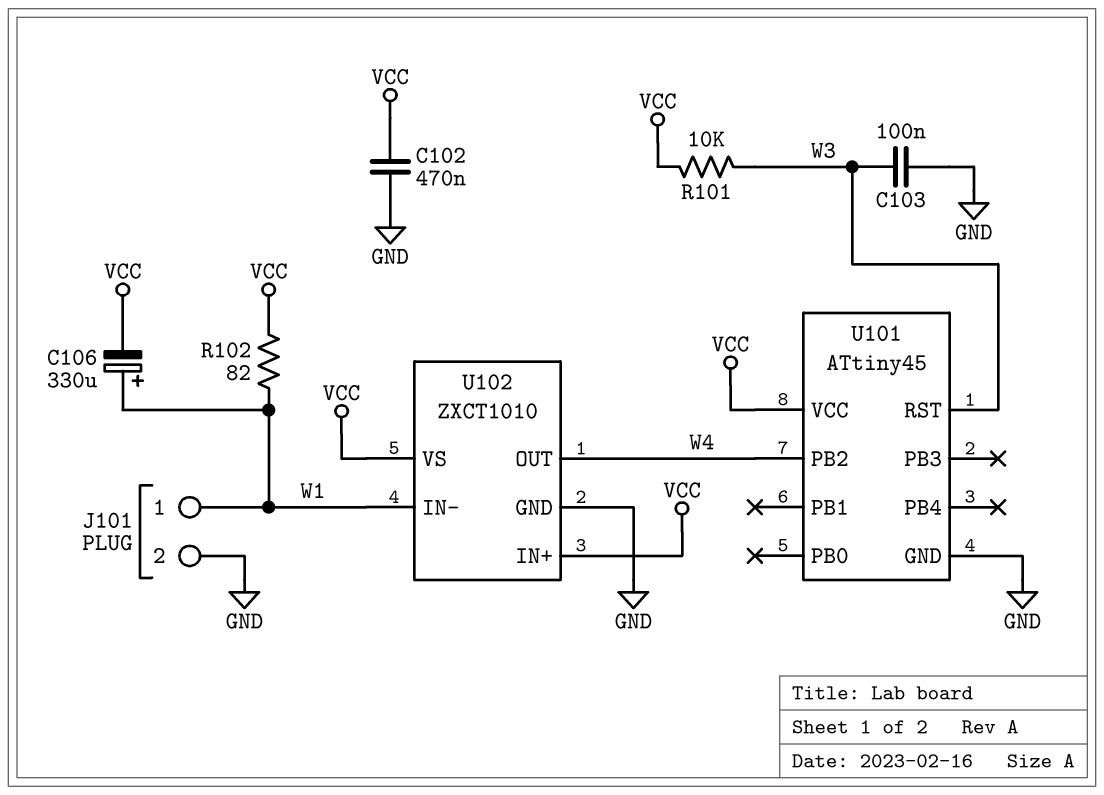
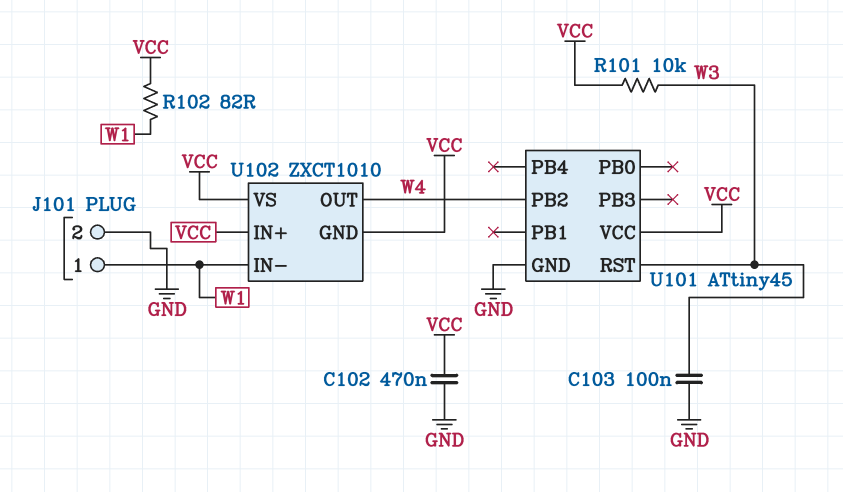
C106: 330uF (plus W1, minus VCC) -> none
U102 pin GND: GND -> VCC

